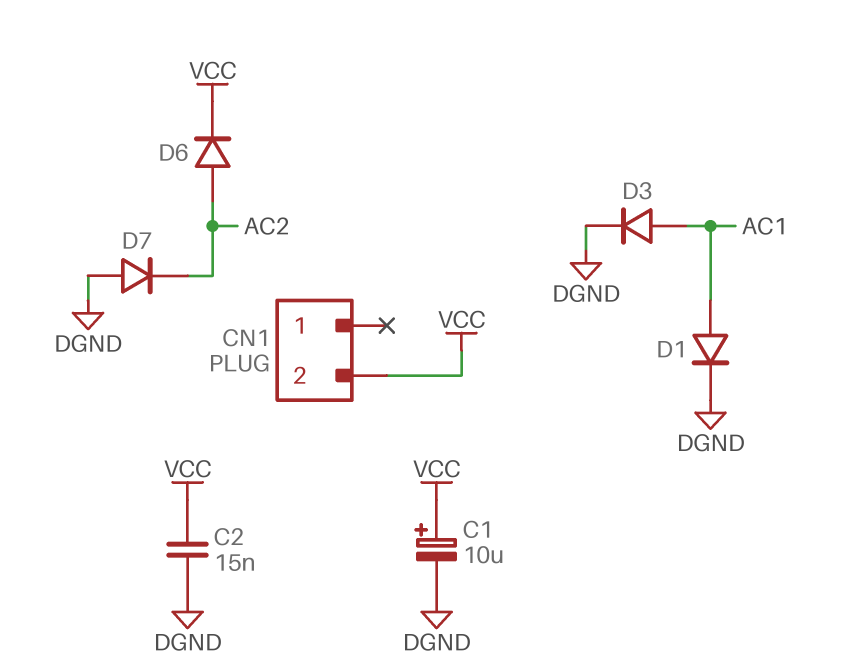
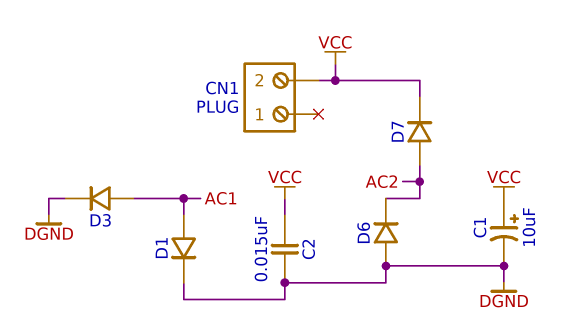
D6: diode (A AC2, K VCC) -> diode (A DGND, K AC2)
D7: diode (A DGND, K AC2) -> diode (A AC2, K VCC)

